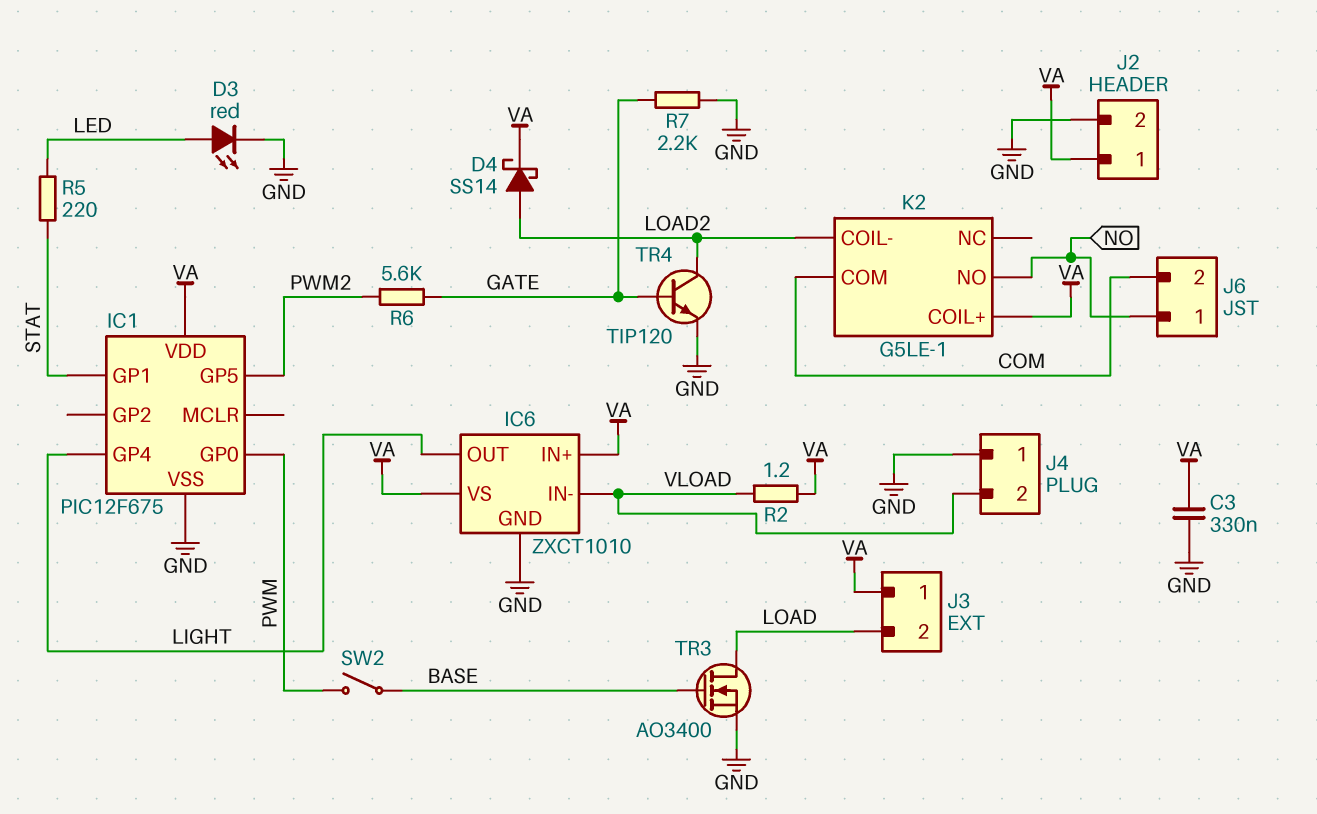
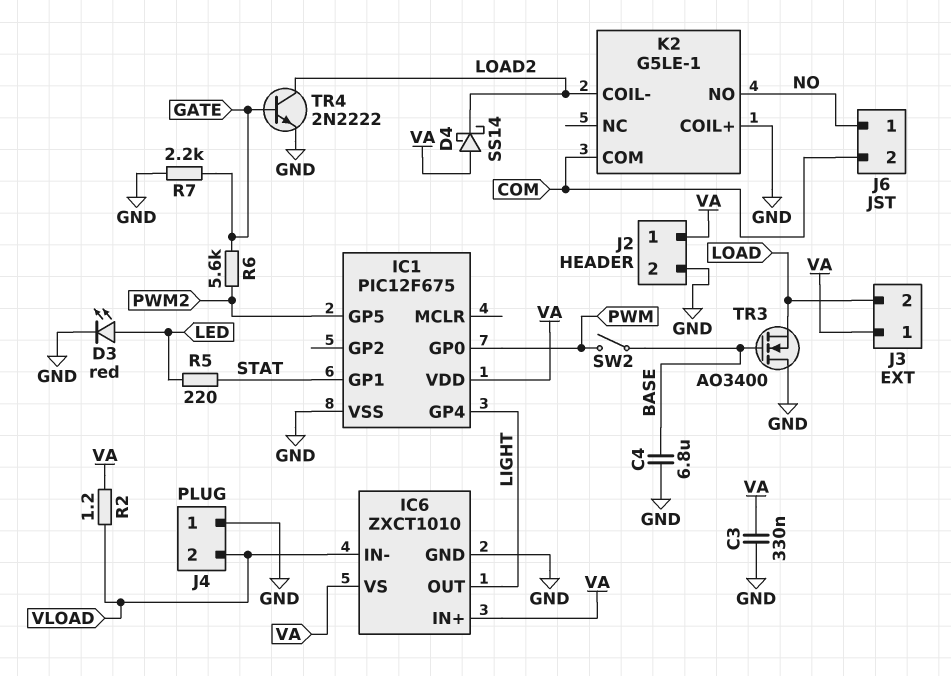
C4: none -> 6.8uF (BASE, GND)
D4: schottky SS14 (A LOAD2, K VA) -> schottky SS14 (A VA, K LOAD2)
K2 pin COIL+: VA -> GND
TR3: NMOS AO3400 (G BASE, D LOAD, S GND) -> NMOS AO3400 (G BASE, D GND, S LOAD)
TR4: NPN TIP120 (B GATE, C LOAD2, E GND) -> NPN 2N2222 (B GATE, C LOAD2, E GND)

